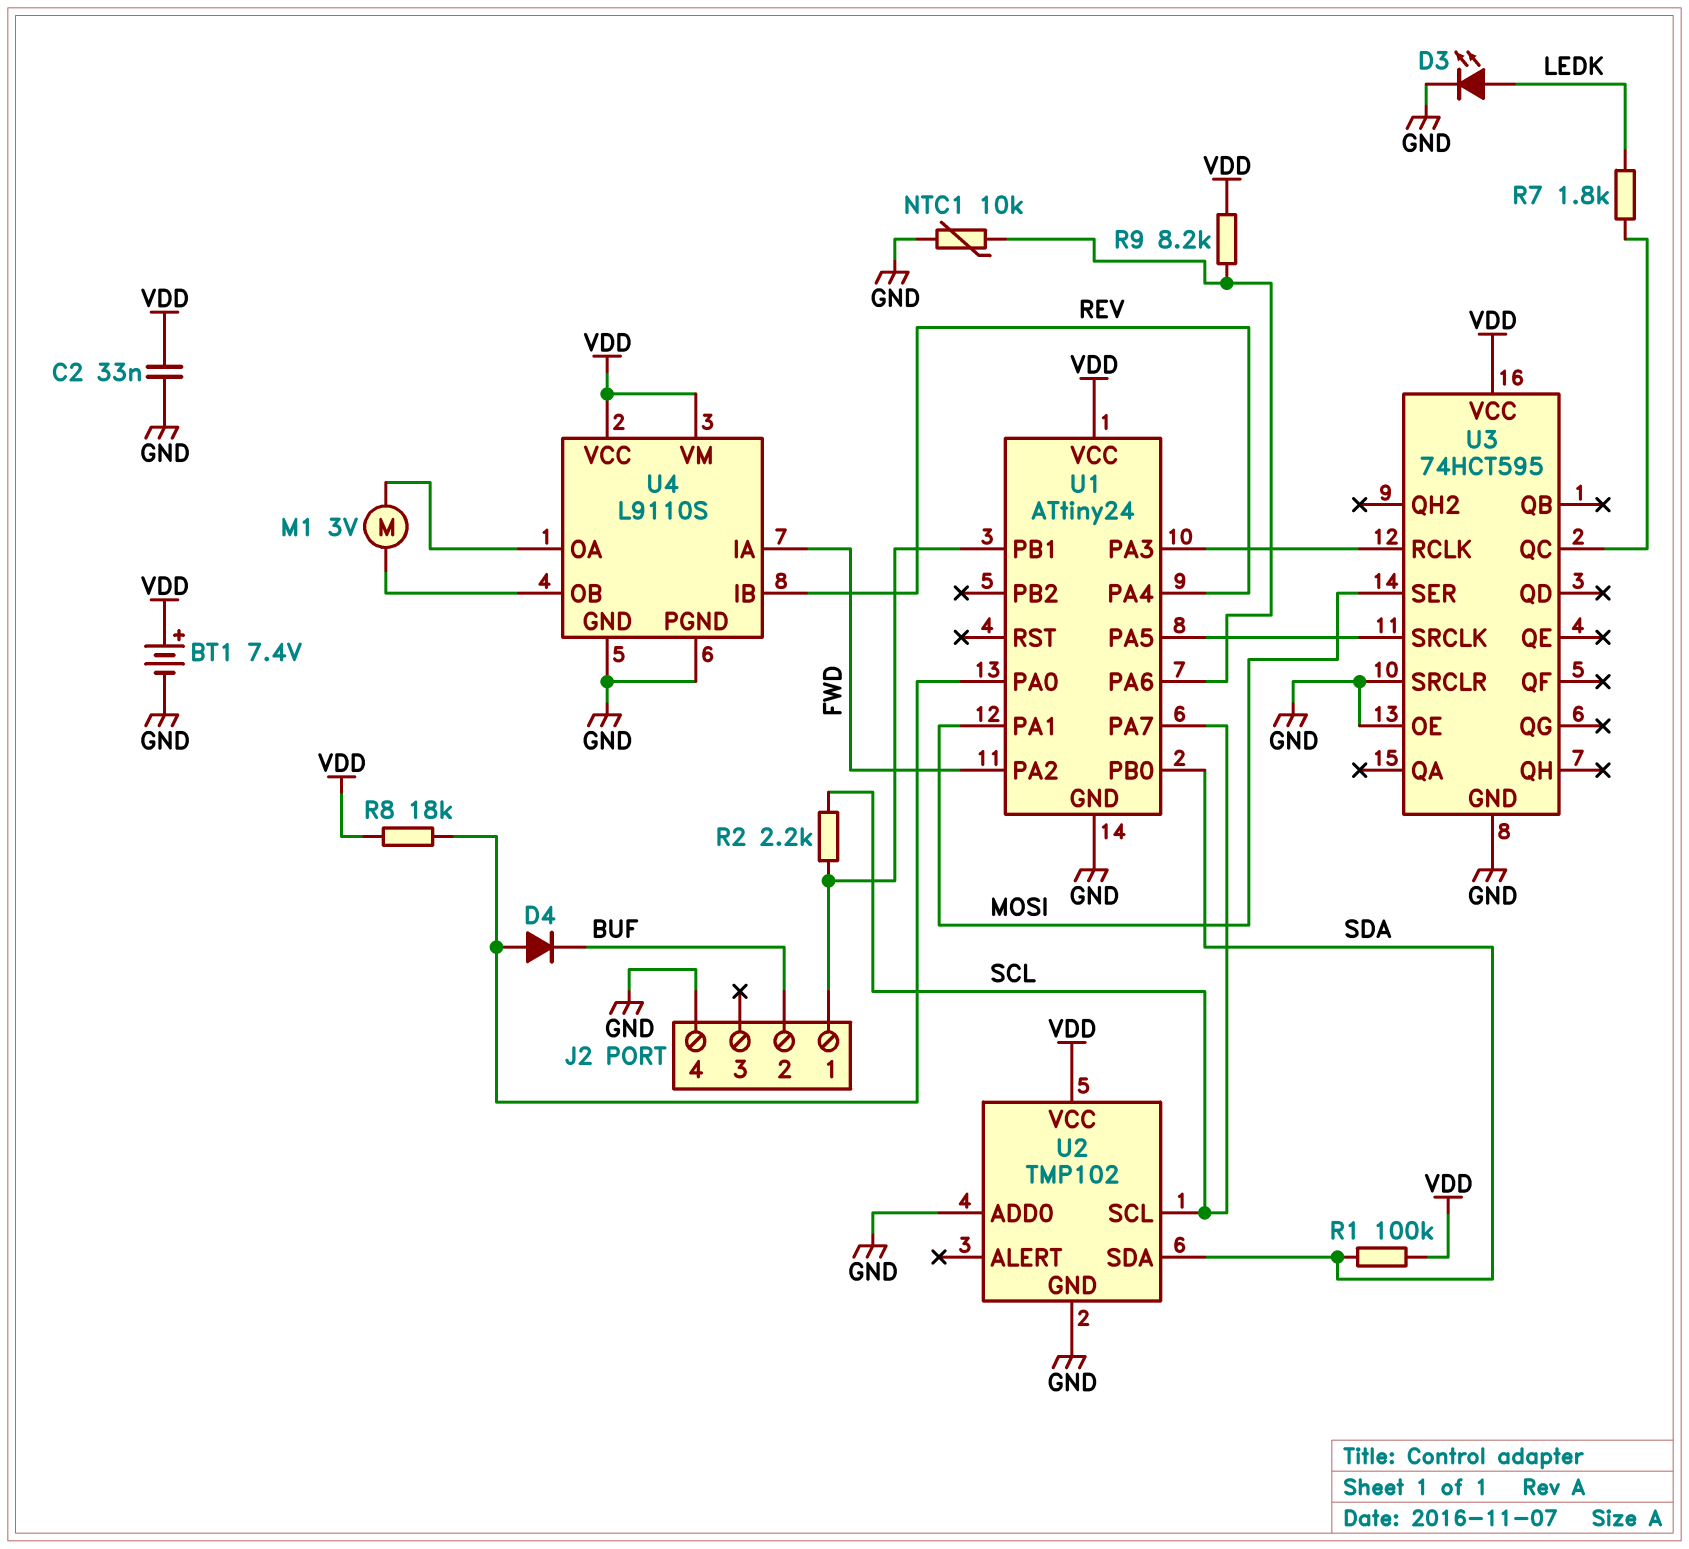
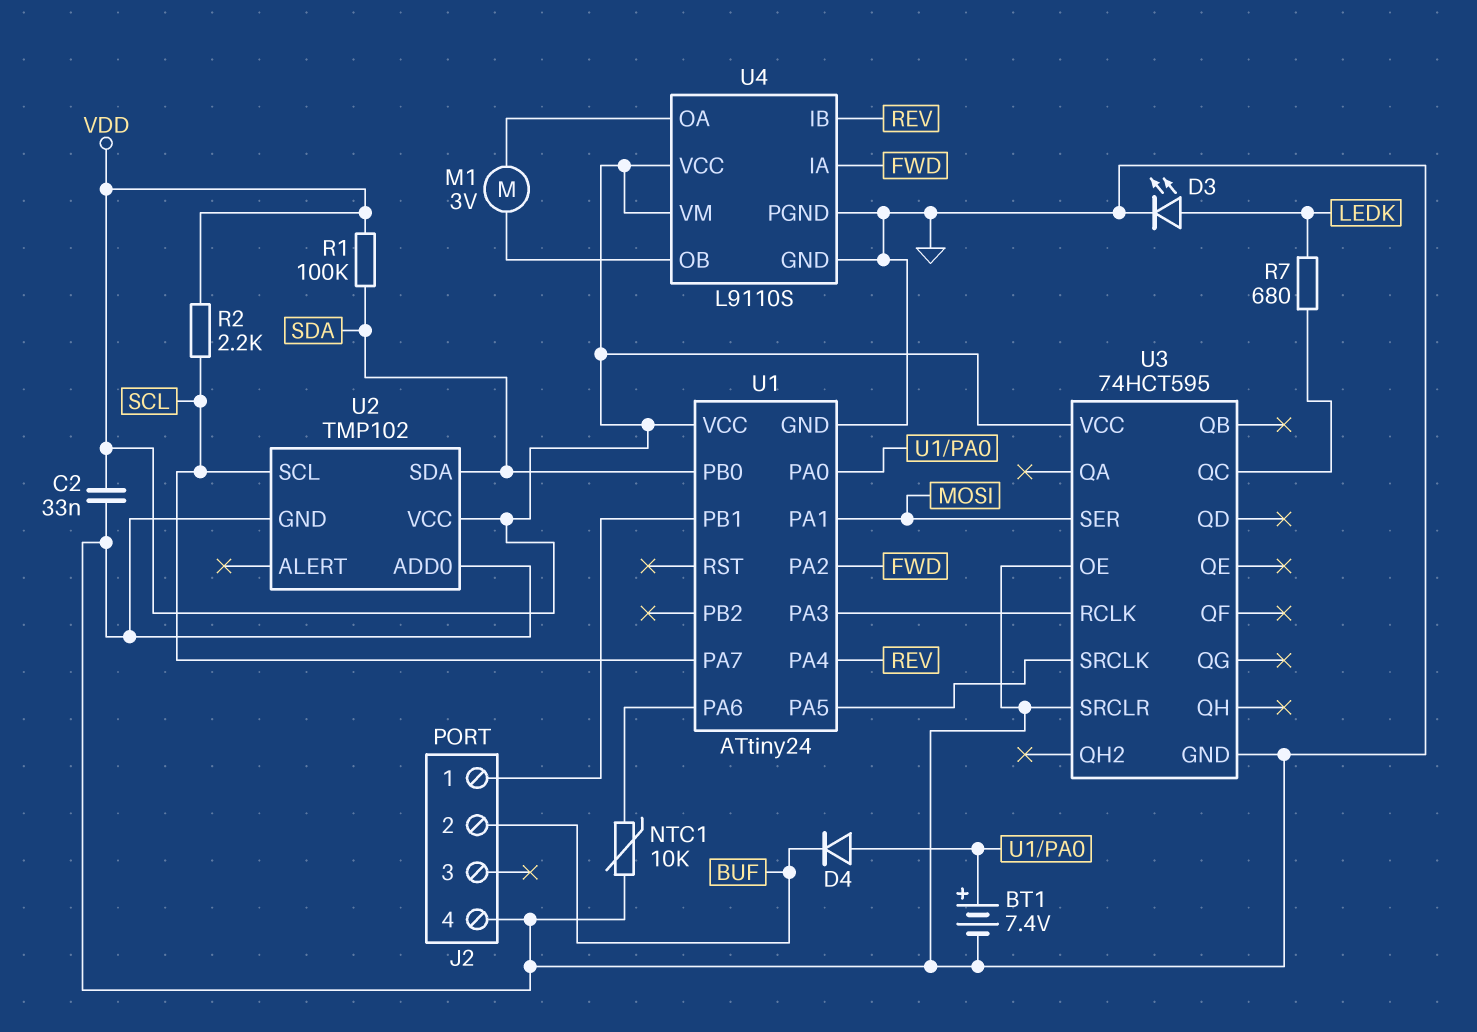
BT1: 7.4V (plus VDD, minus GND) -> 7.4V (plus U1/PA0, minus GND)
R2: 2.2k (J2/1, SCL) -> 2.2k (SCL, VDD)
R7: 1.8k (LEDK, U3/QC) -> 680 (LEDK, U3/QC)
R8: 18k (U1/PA0, VDD) -> none
R9: 8.2k (U1/PA6, VDD) -> none

